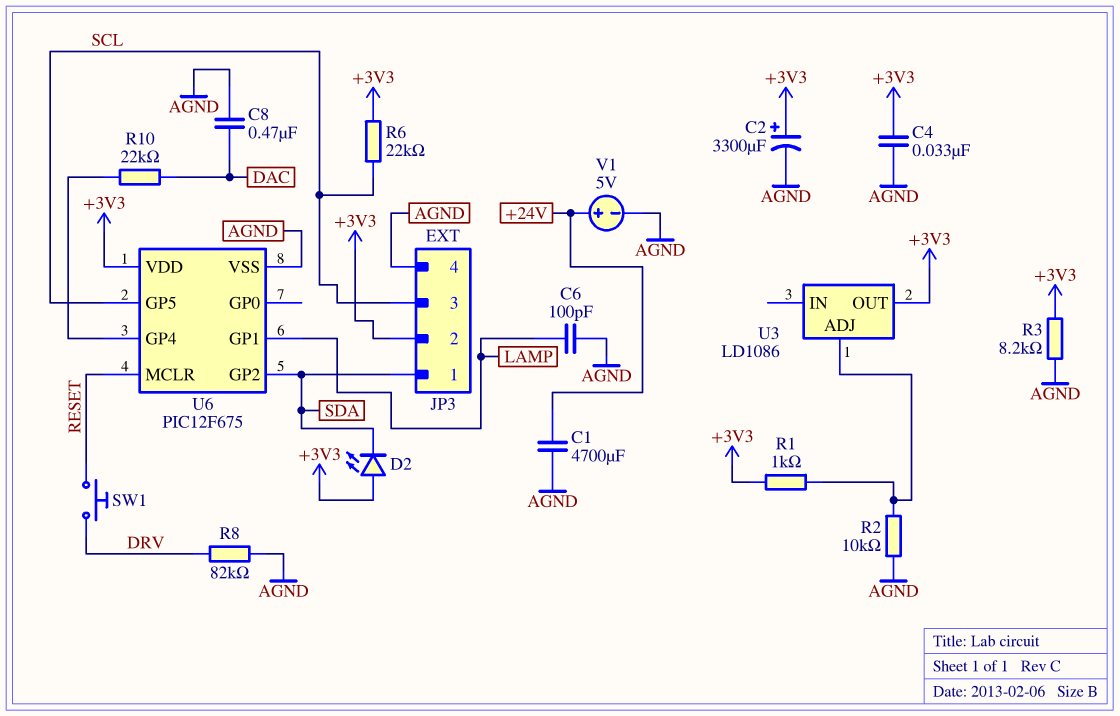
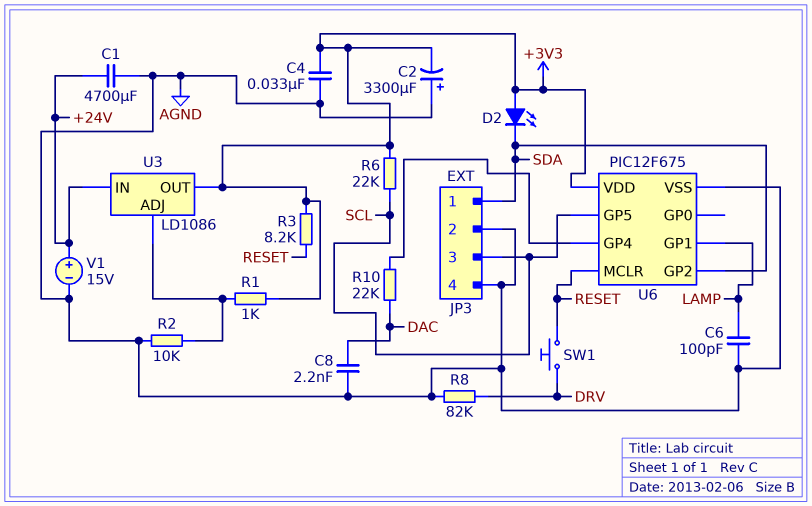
C2: 3300uF (plus +3V3, minus AGND) -> 3300uF (plus AGND, minus +3V3)
C8: 470nF (AGND, DAC) -> 2.2nF (AGND, DAC)
JP3 pin 2: +3V3 -> AGND
R3: 8.2k (+3V3, AGND) -> 8.2k (+3V3, RESET)
U3 pin IN: none -> +24V
V1: 5V (plus +24V, minus AGND) -> 15V (plus +24V, minus AGND)

